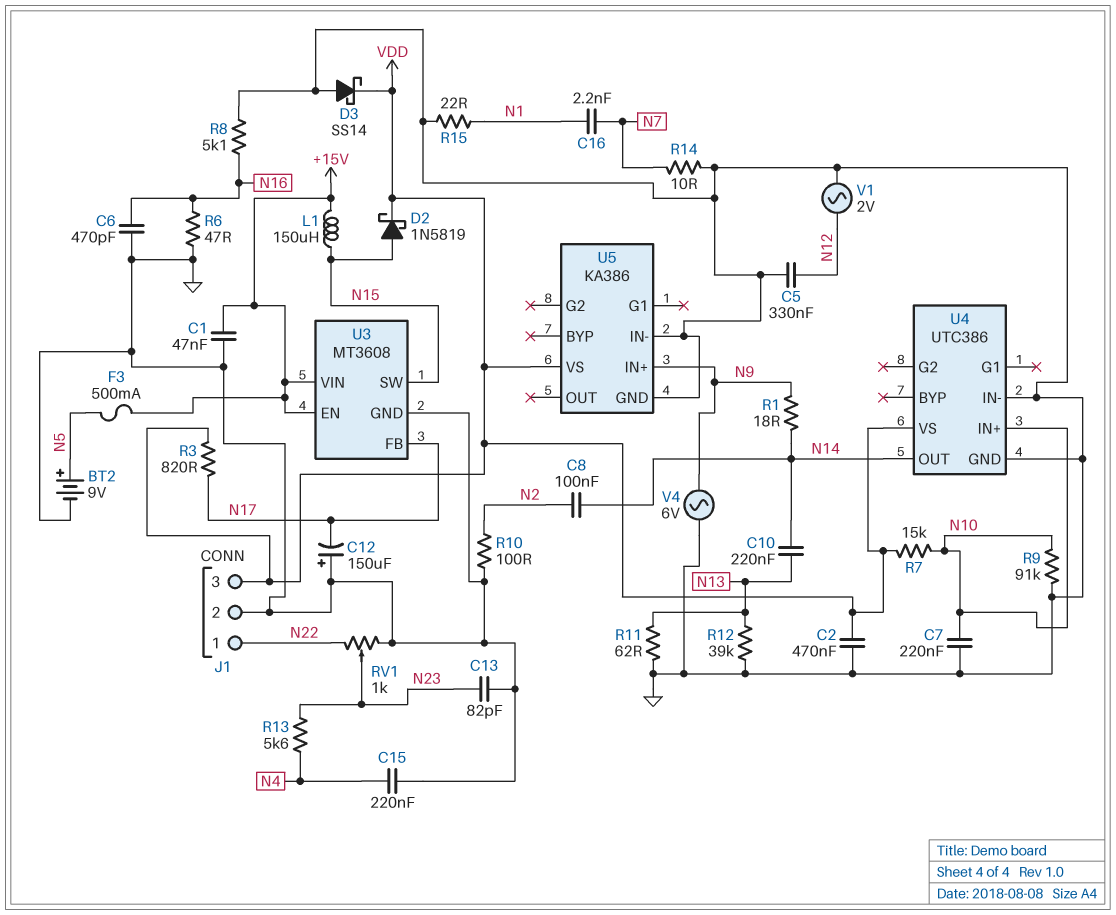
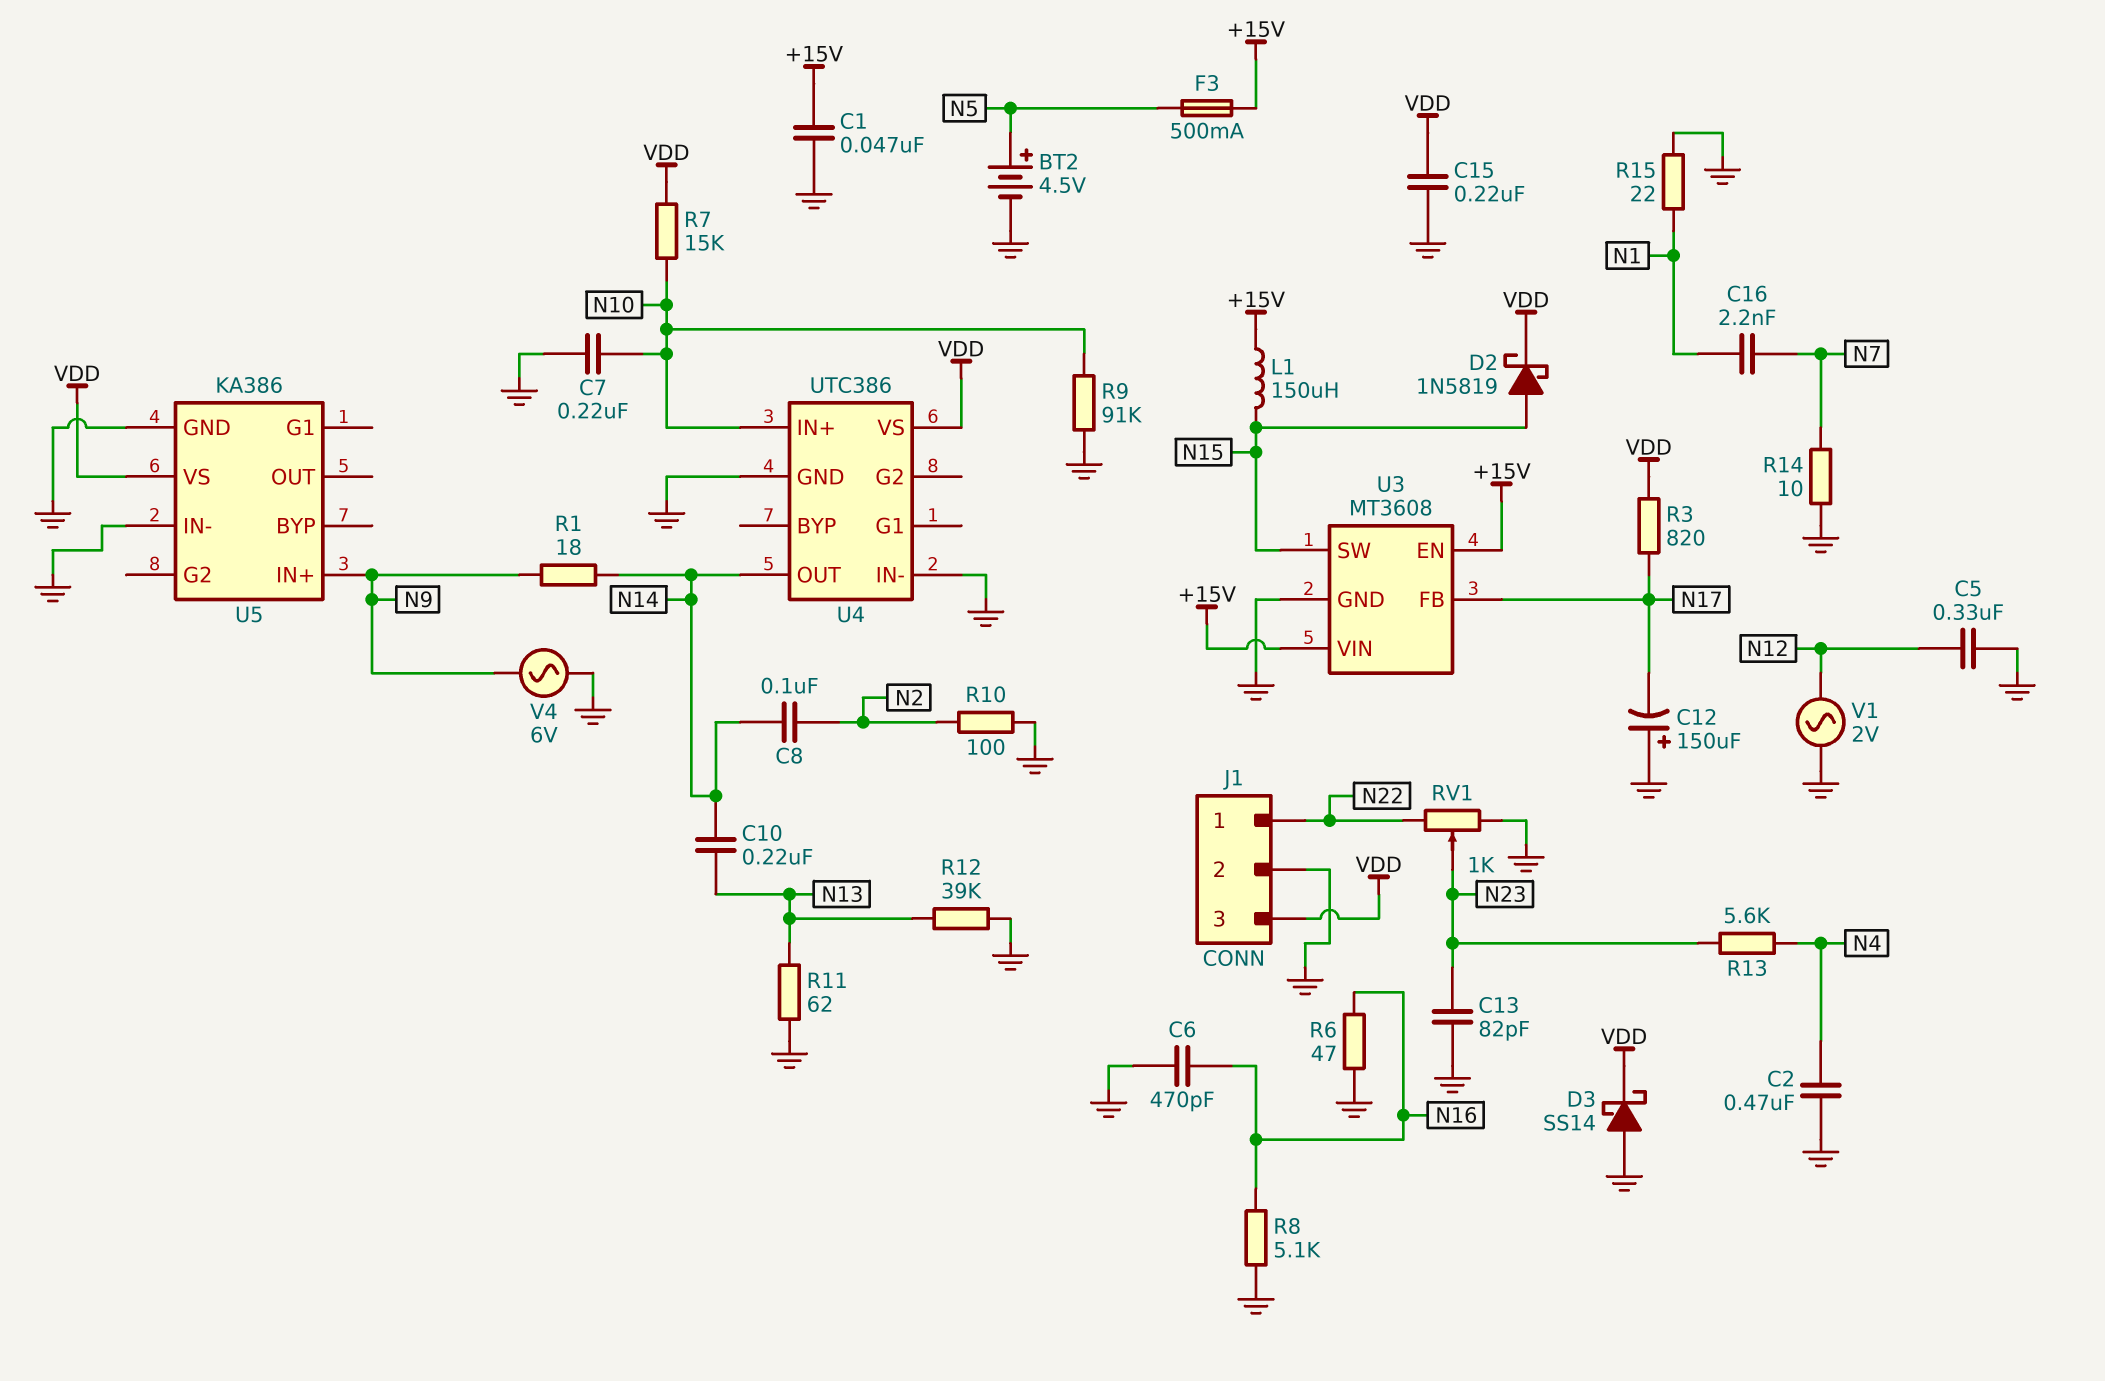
BT2: 9V (plus N5, minus GND) -> 4.5V (plus N5, minus GND)
C2: 470nF (GND, VDD) -> 470nF (GND, N4)
C15: 220nF (GND, N4) -> 220nF (GND, VDD)

